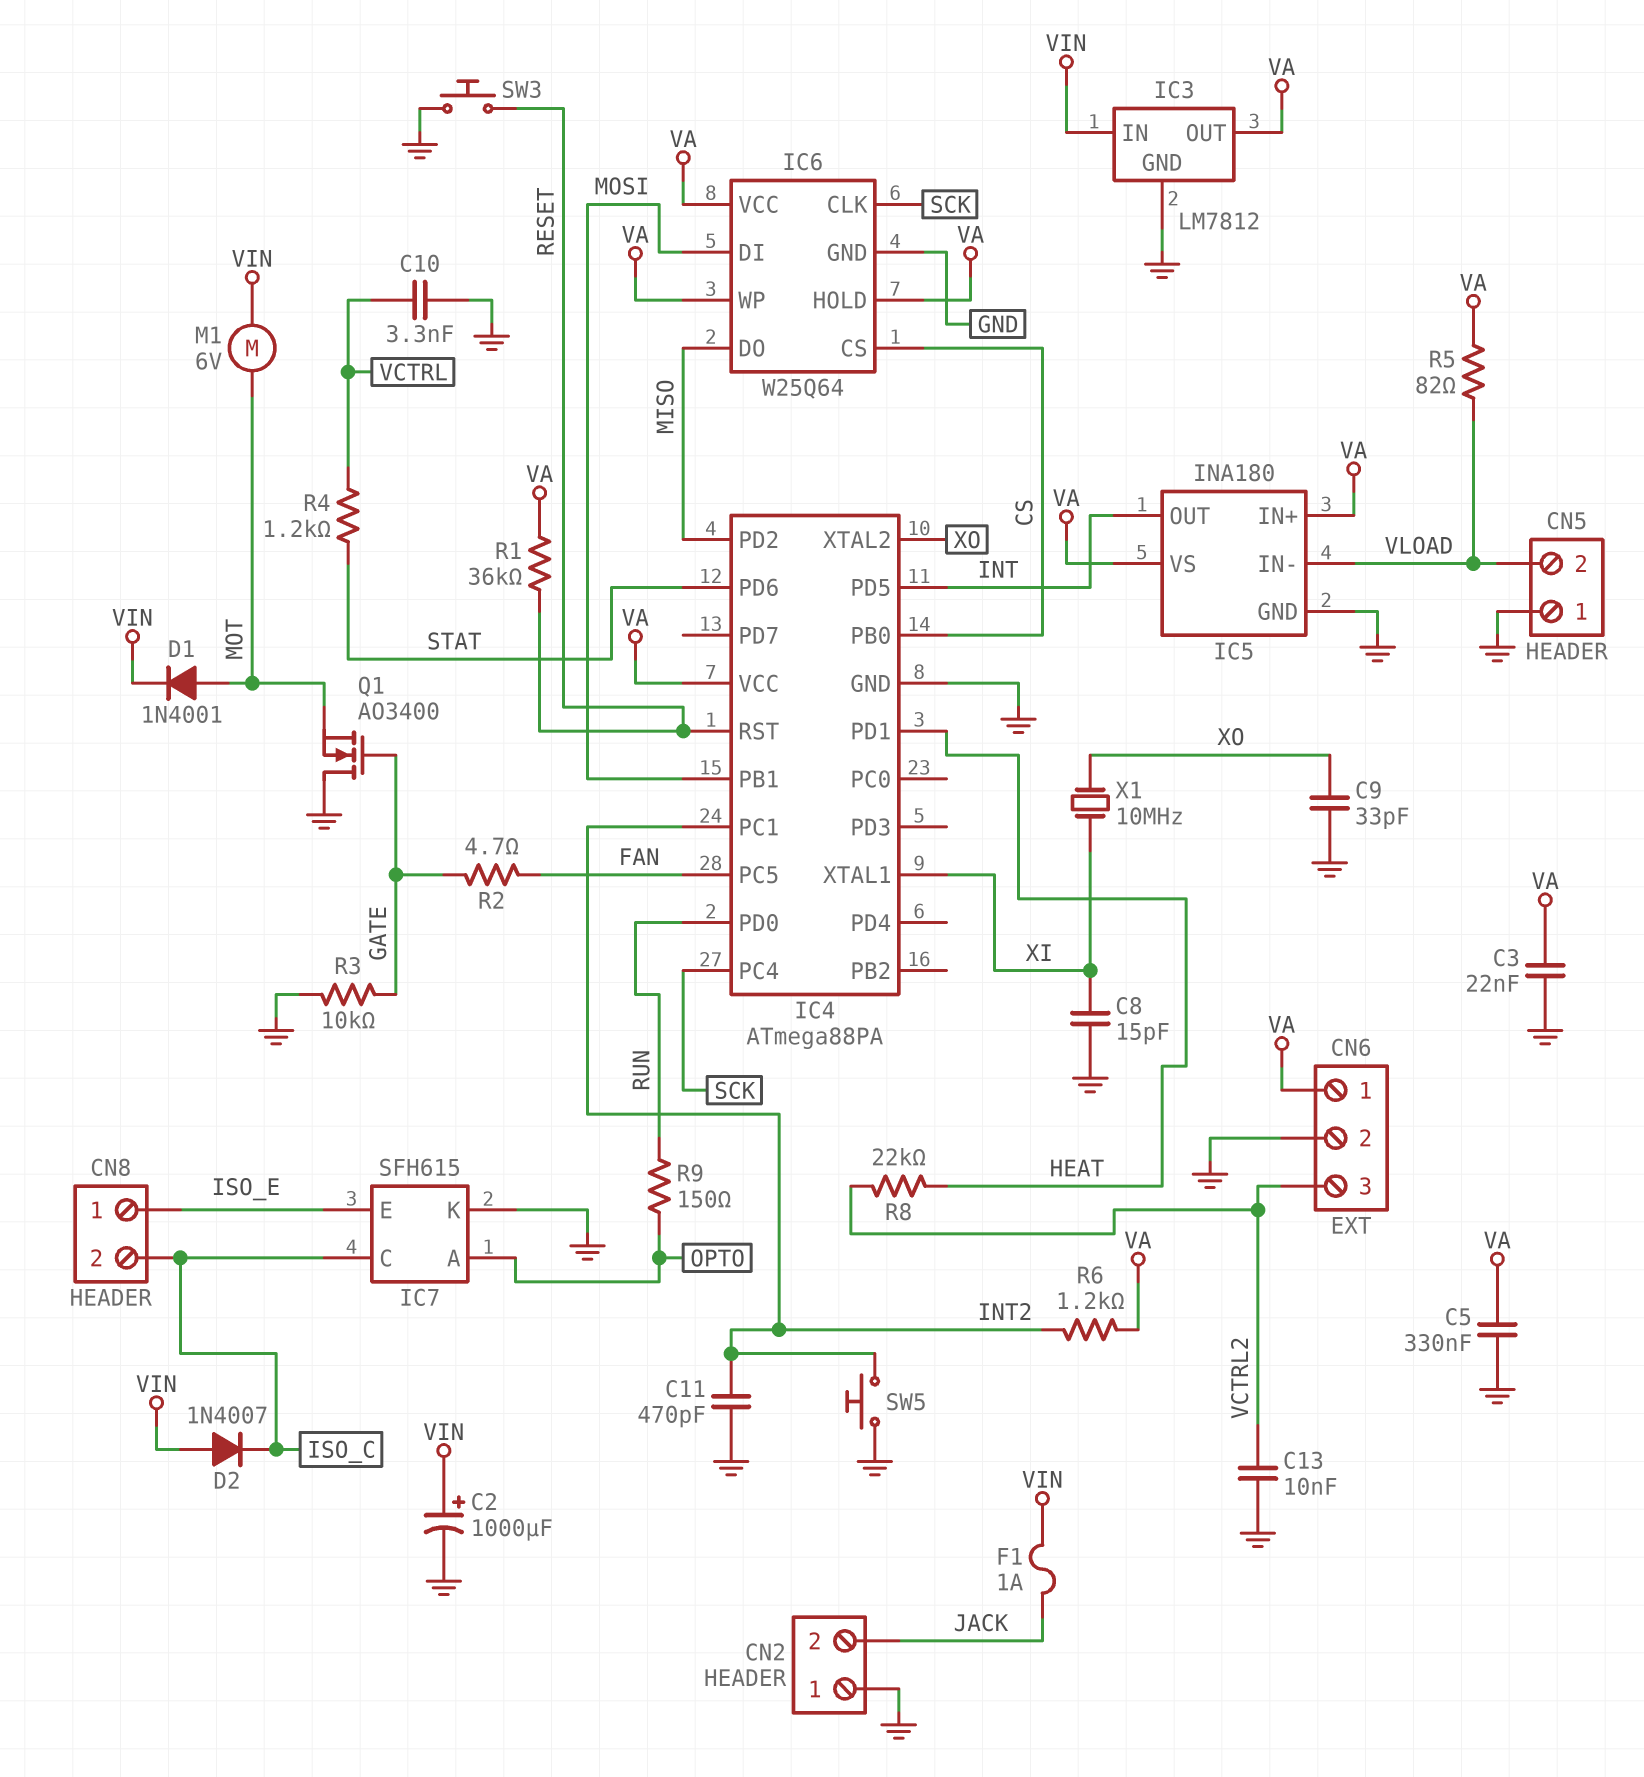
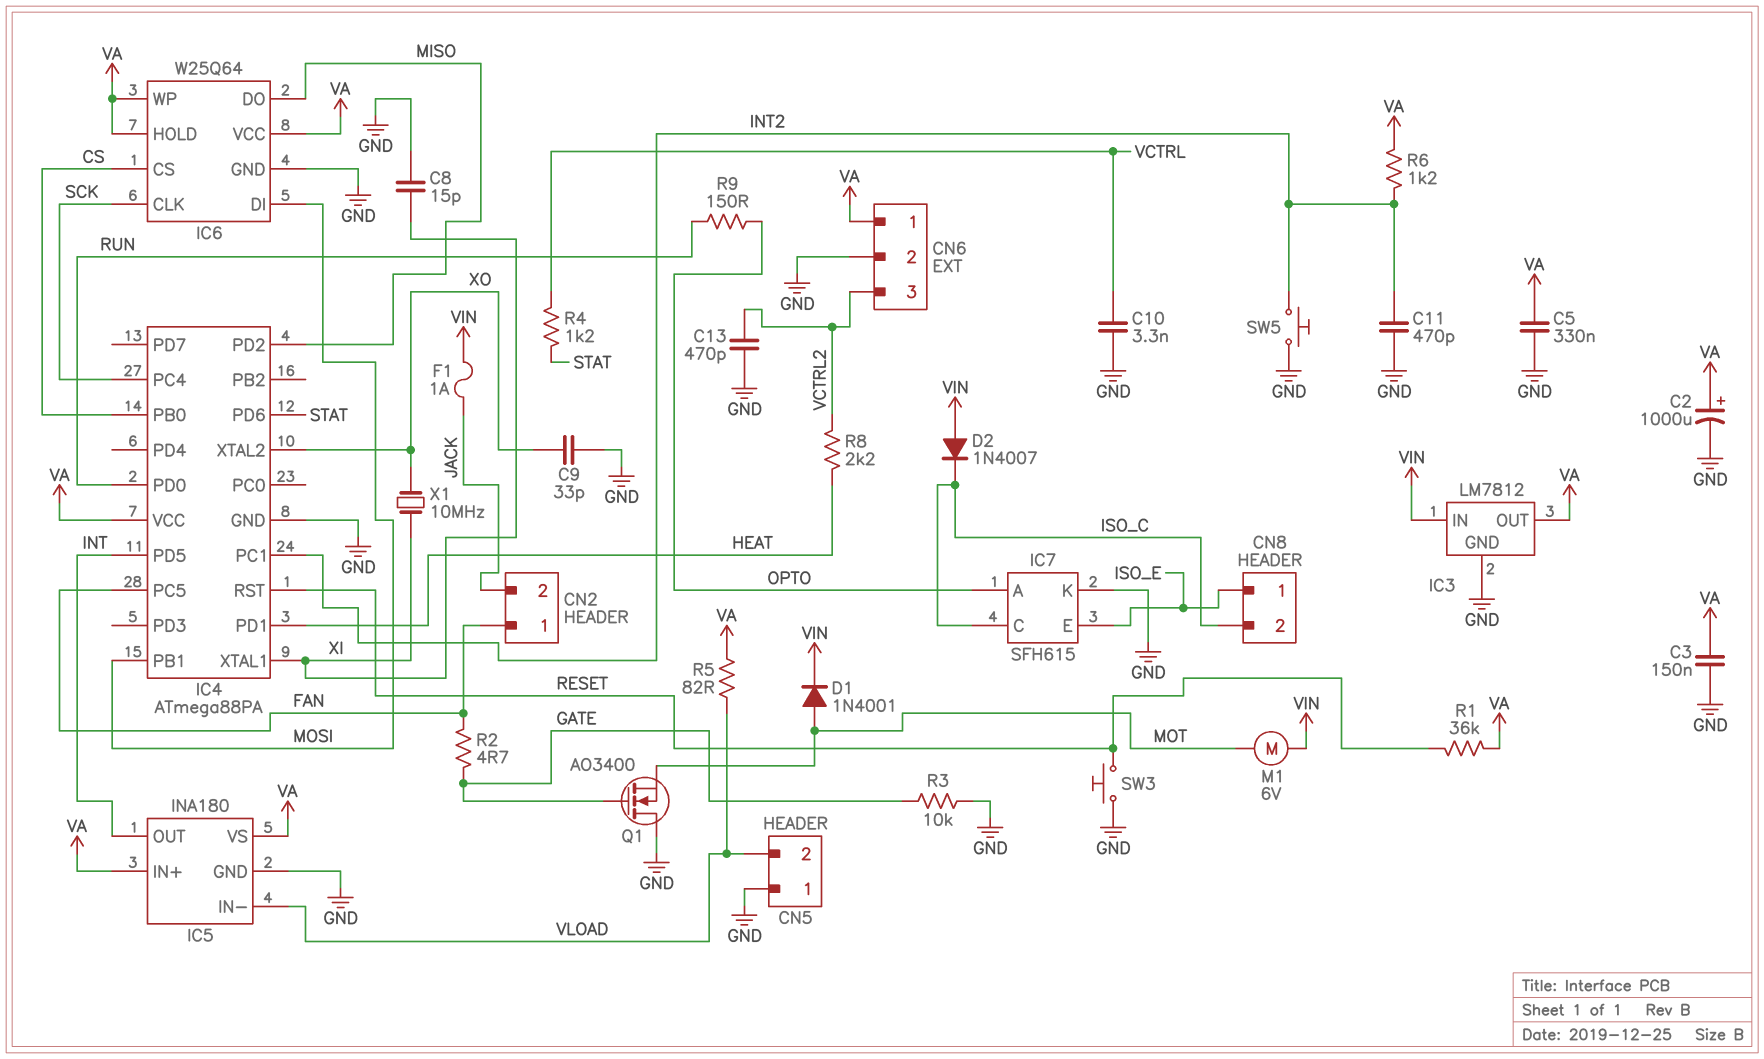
C2: 1000uF (plus VIN, minus GND) -> 1000uF (plus VA, minus GND)
C3: 22nF (GND, VA) -> 150nF (GND, VA)
C13: 10nF (GND, VCTRL2) -> 470pF (GND, VCTRL2)
CN2 pin 1: GND -> FAN
R8: 22k (HEAT, VCTRL2) -> 2.2k (HEAT, VCTRL2)

